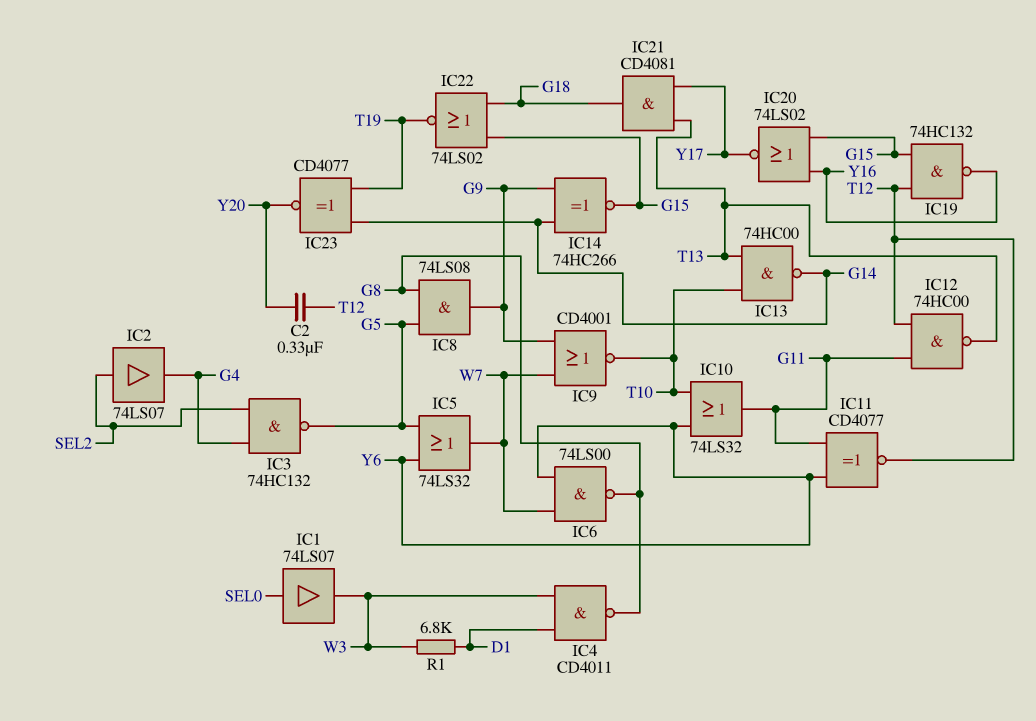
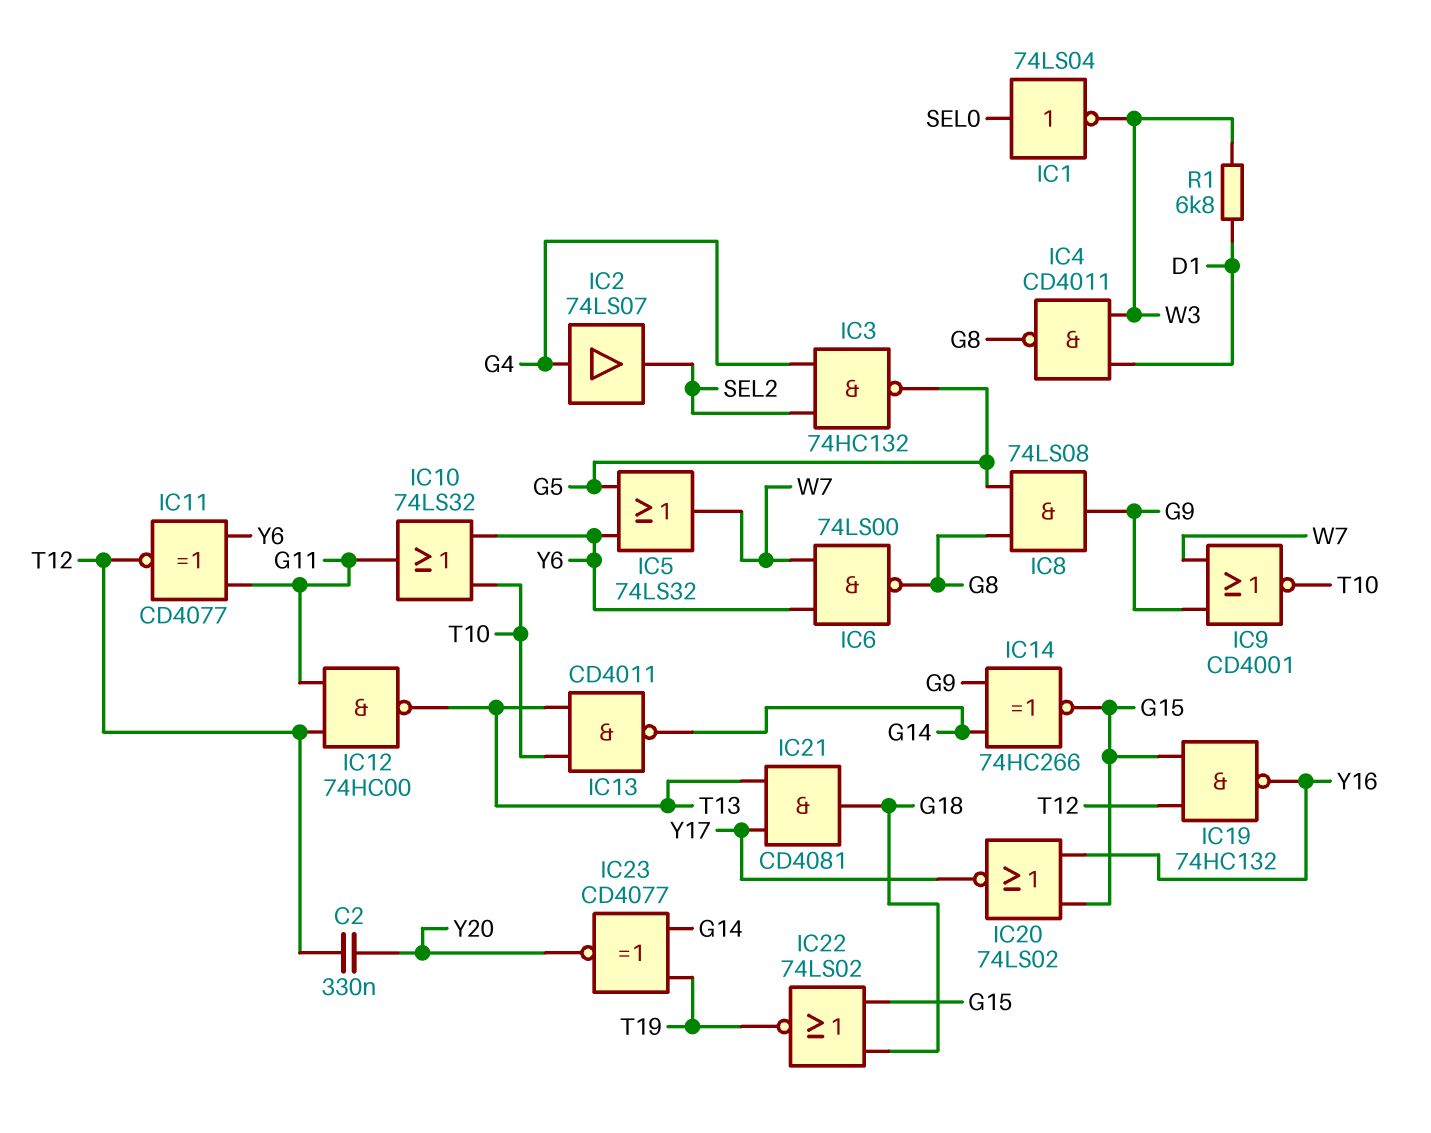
IC1: buffer 74LS07 (in SEL0, out W3) -> NOT 74LS04 (in SEL0, out W3)
IC2: buffer 74LS07 (in SEL2, out G4) -> buffer 74LS07 (in G4, out SEL2)
IC13: NAND 74HC00 (in T10, in T13, out G14) -> NAND CD4011 (in T10, in T13, out G14)

